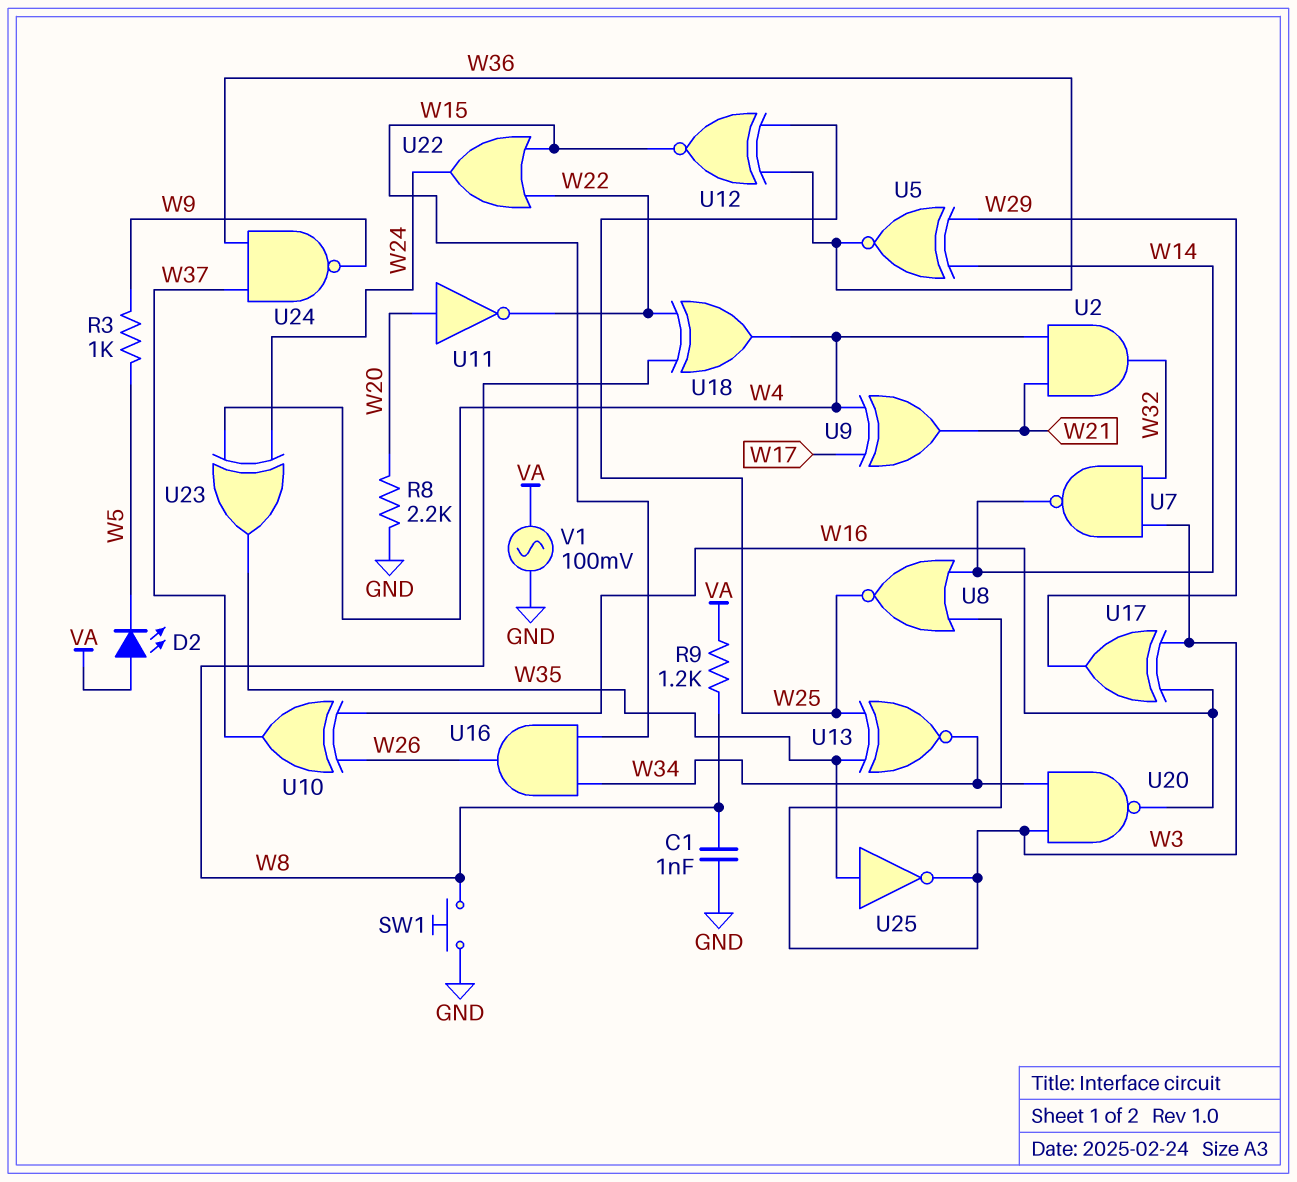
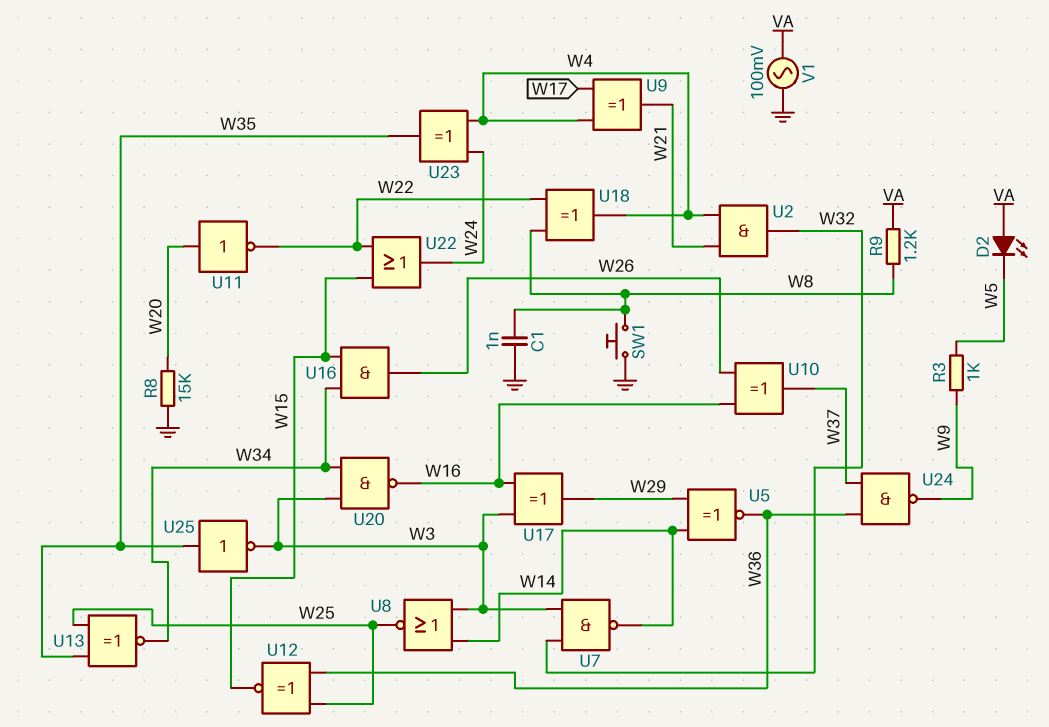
R8: 2.2k (GND, W20) -> 15k (GND, W20)

